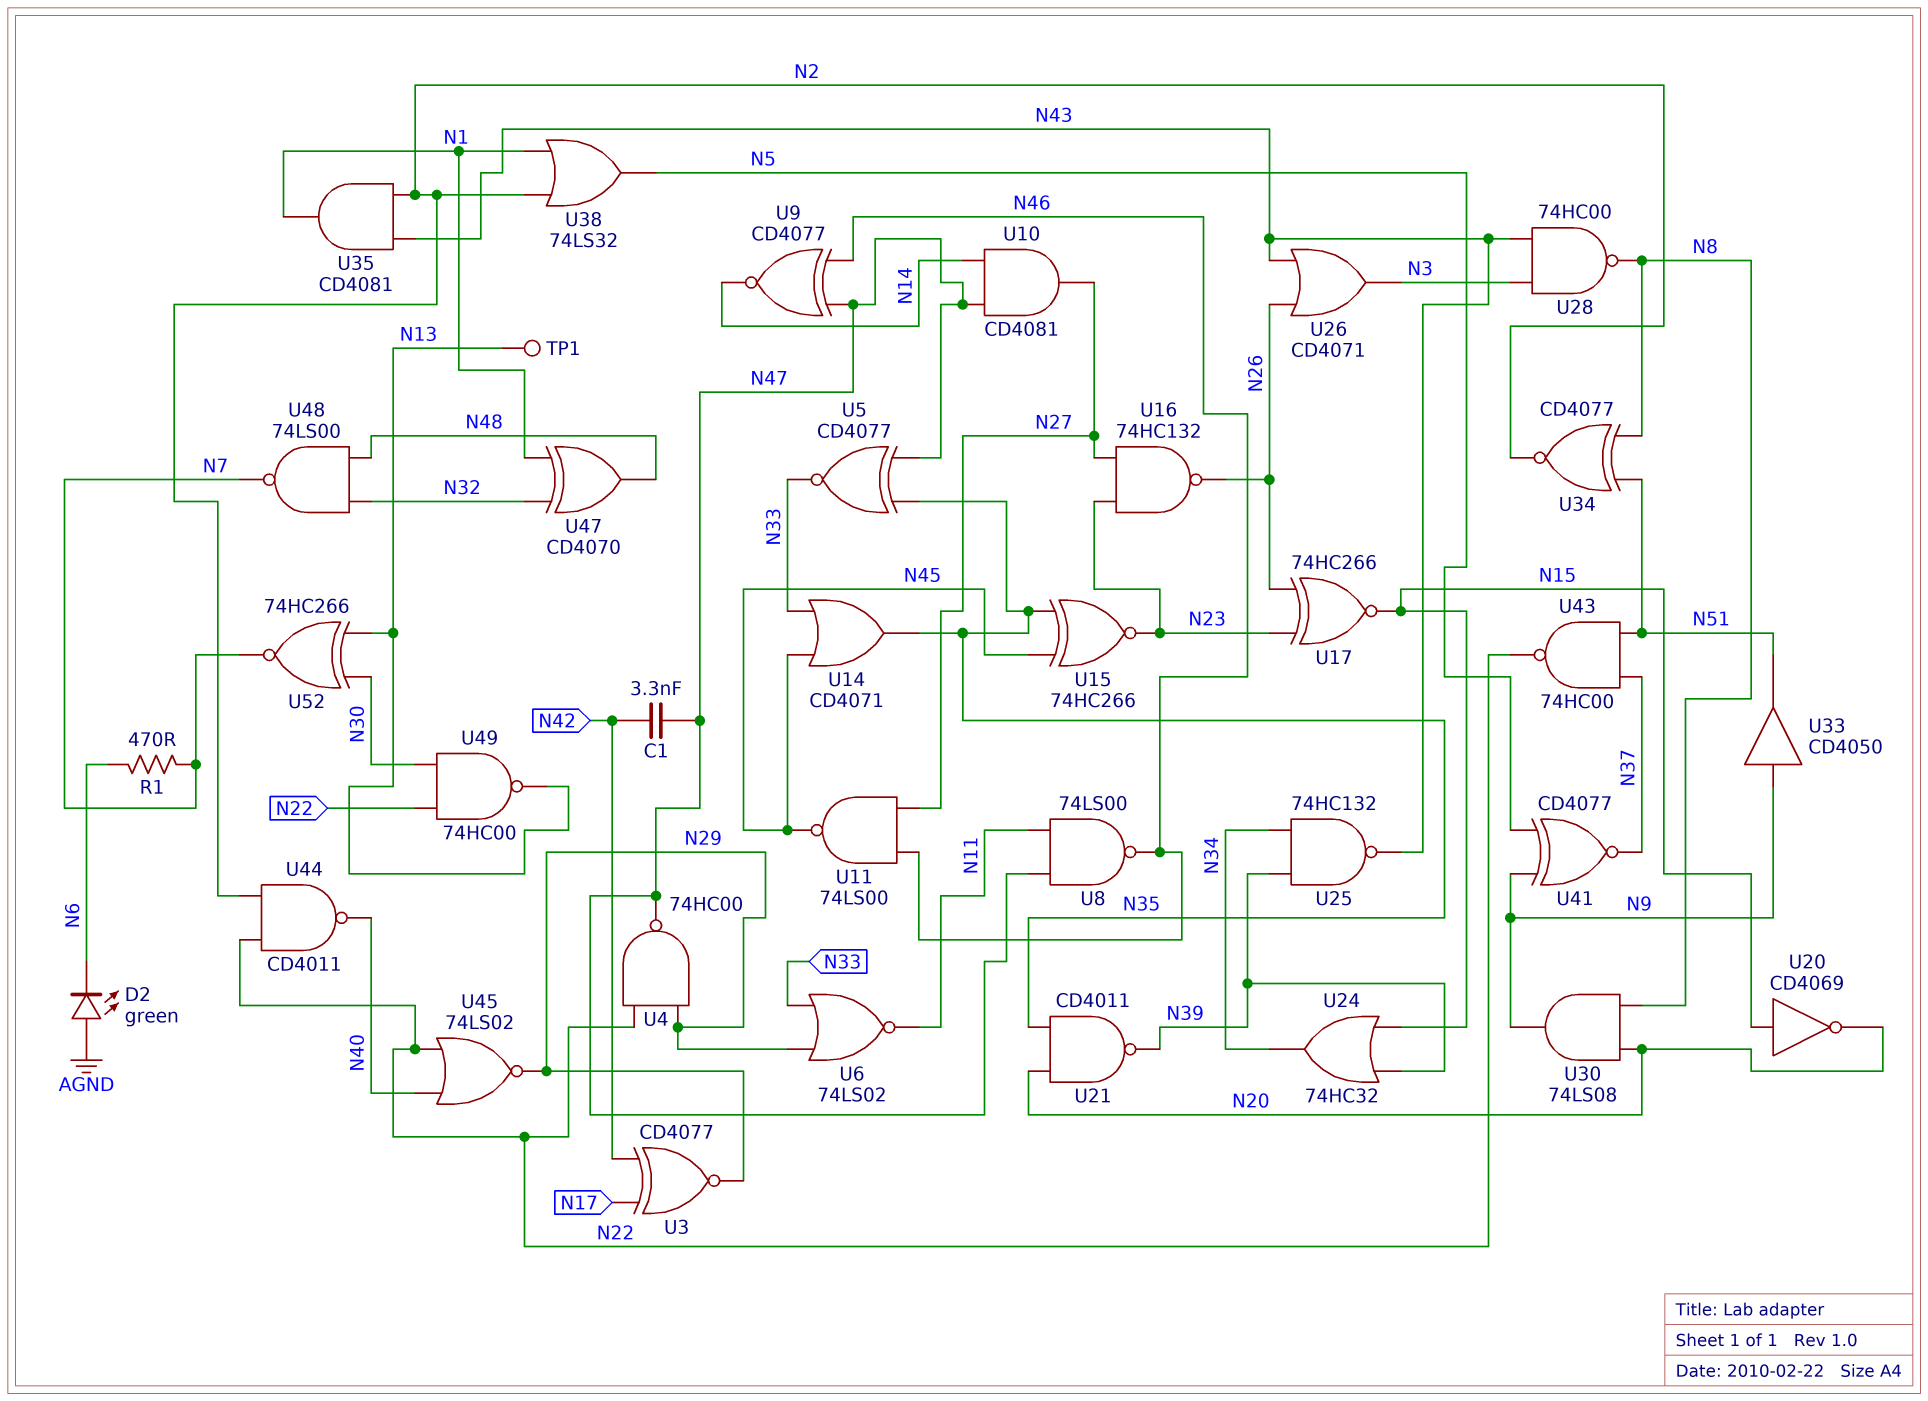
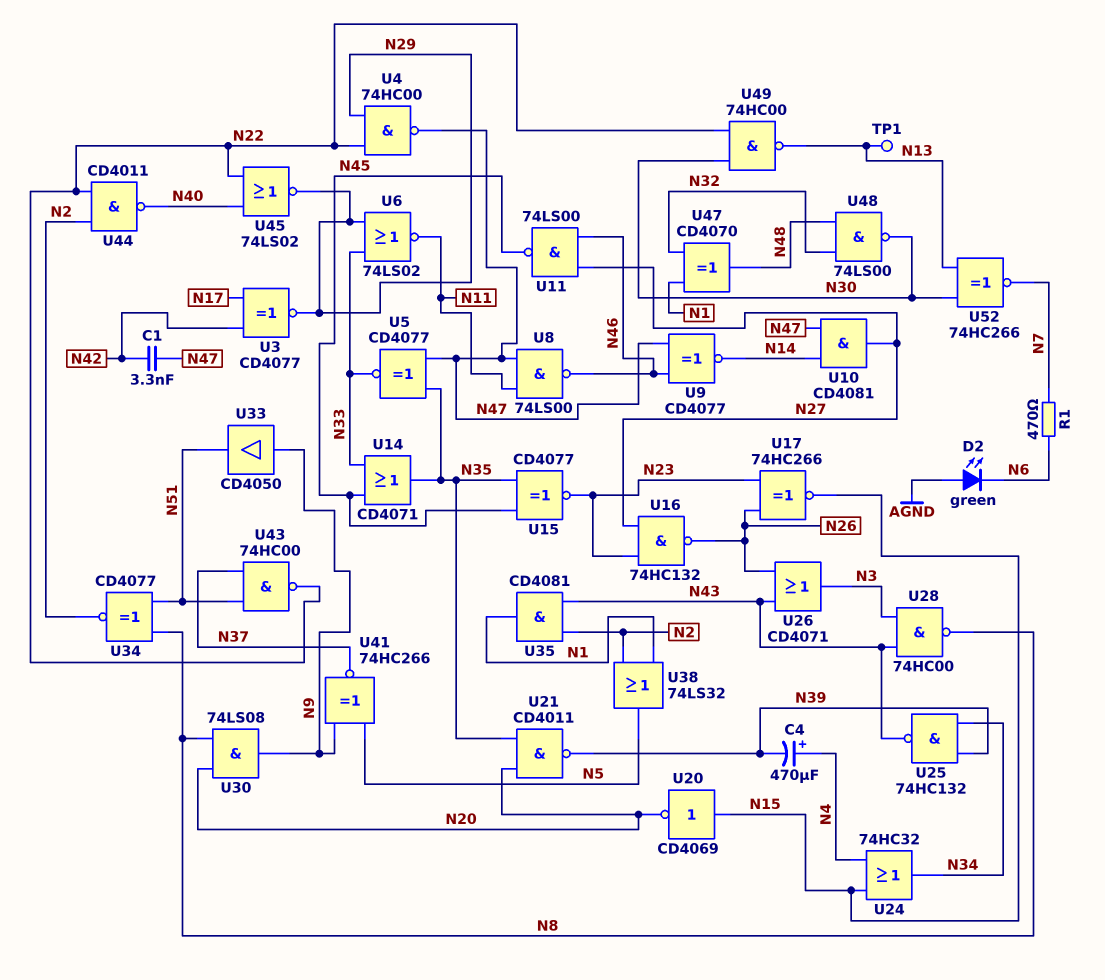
C4: none -> 470uF (plus N4, minus N39)
U15: XNOR 74HC266 (in N35, in N45, out N23) -> XNOR CD4077 (in N35, in N45, out N23)
U24: OR 74HC32 (in N15, in N39, out N34) -> OR 74HC32 (in N4, in N15, out N34)
U41: XNOR CD4077 (in N5, in N9, out N37) -> XNOR 74HC266 (in N5, in N9, out N37)
U48: NAND 74LS00 (in N32, in N48, out N7) -> NAND 74LS00 (in N32, in N48, out N30)

